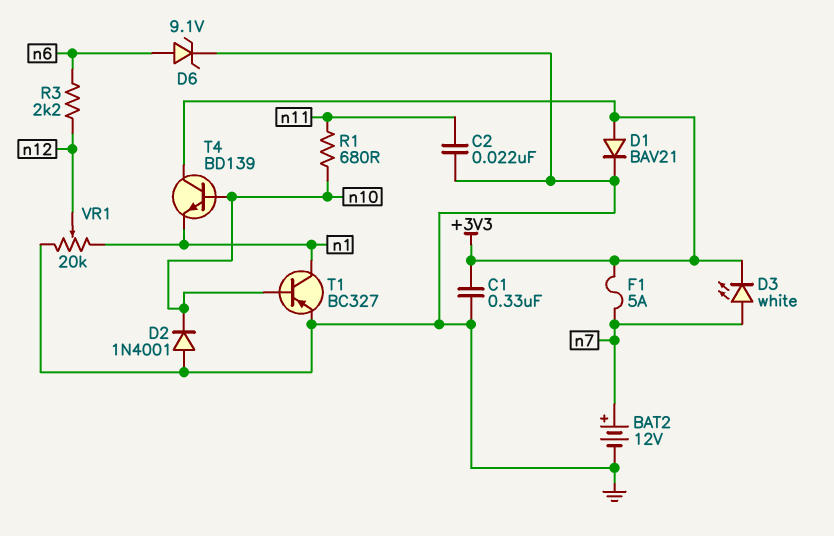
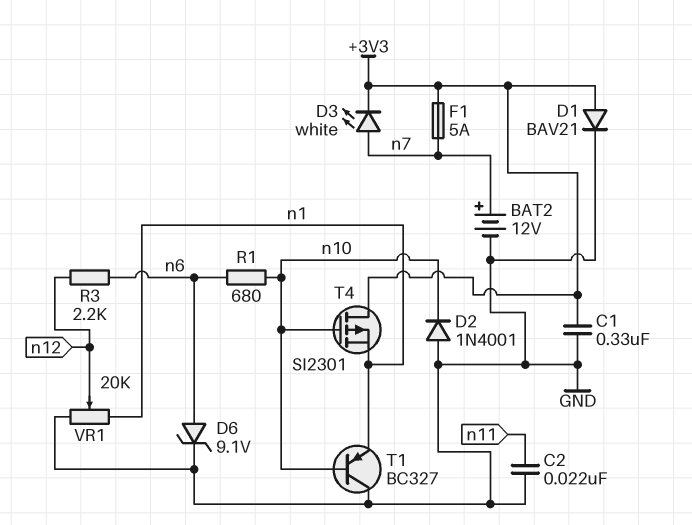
R1: 680 (n10, n11) -> 680 (n6, n10)
T1: PNP BC327 (B n10, C n1, E GND) -> PNP BC327 (B n10, C GND, E n1)
T4: NPN BD139 (B n10, C +3V3, E n1) -> PMOS SI2301 (G n10, D +3V3, S n1)

